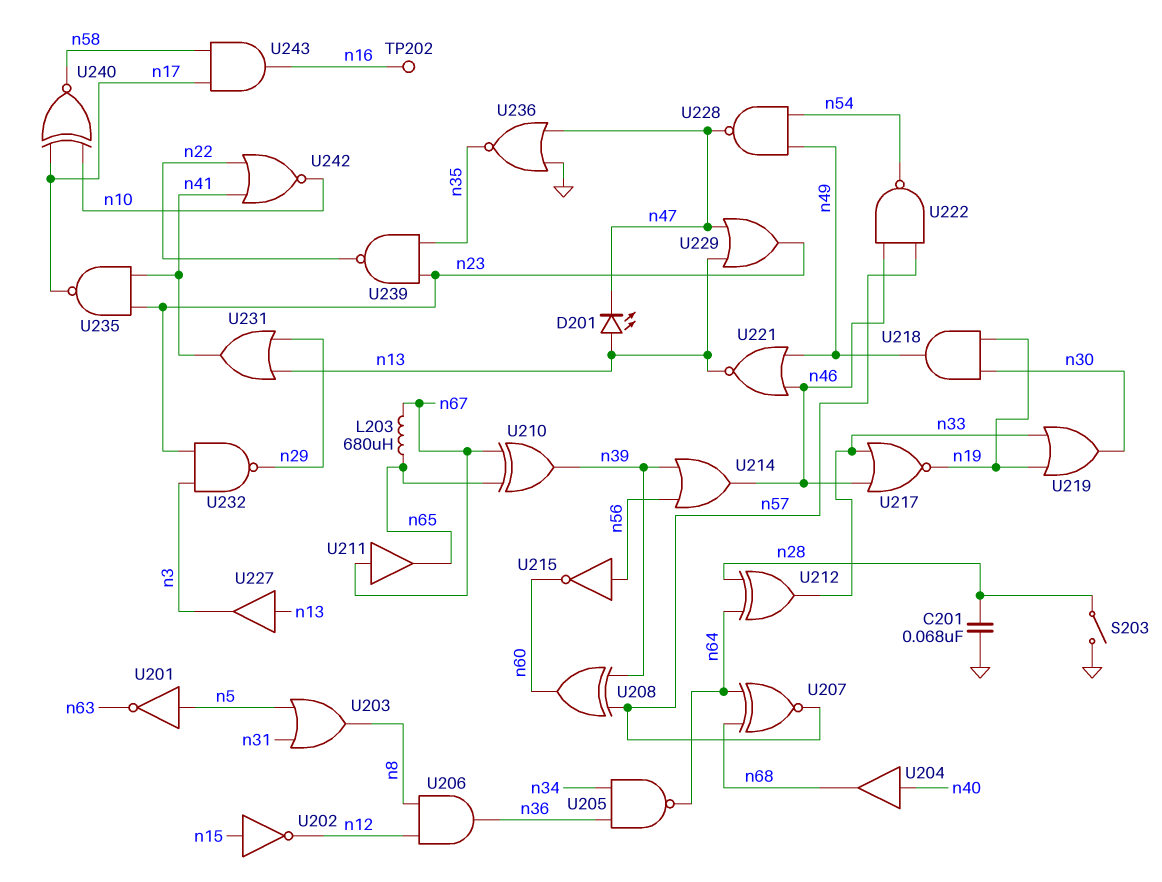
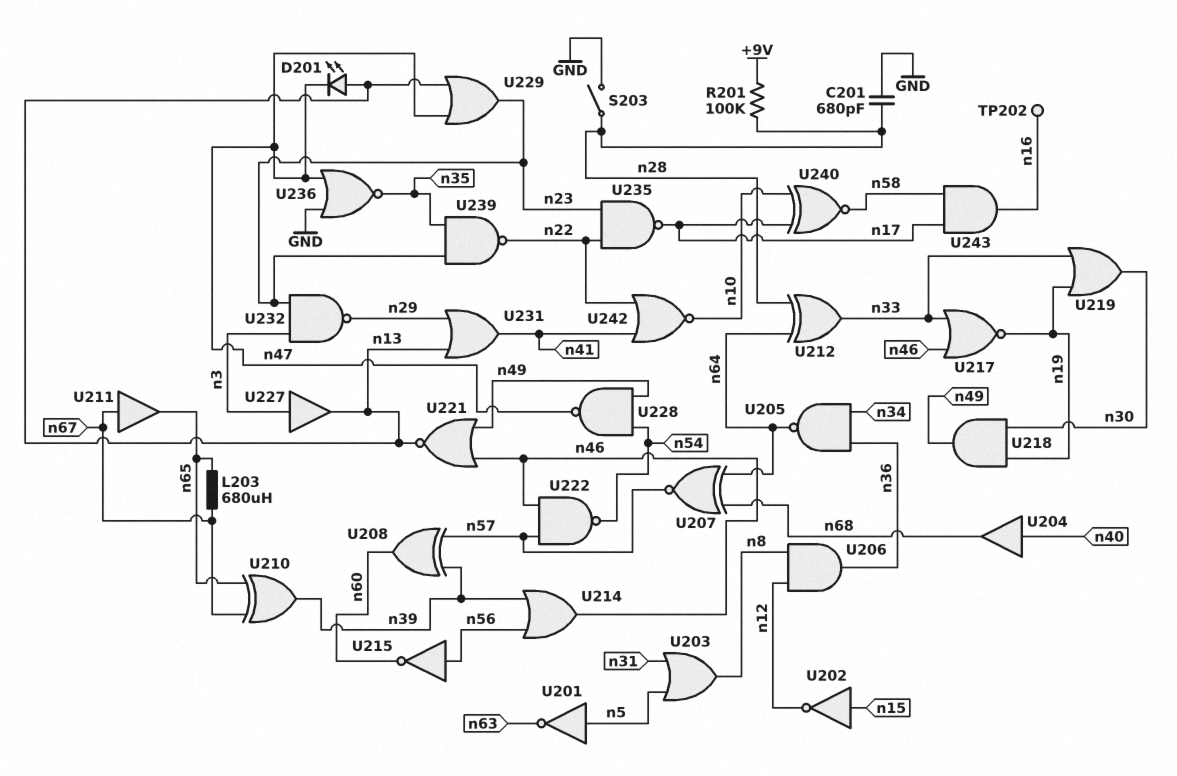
C201: 68nF (GND, n28) -> 680pF (GND, n28)
R201: none -> 100k (+9V, n28)
U227: buffer (in n13, out n3) -> buffer (in n3, out n13)
U235: NAND (in n23, in n41, out n17) -> NAND (in n22, in n23, out n17)

